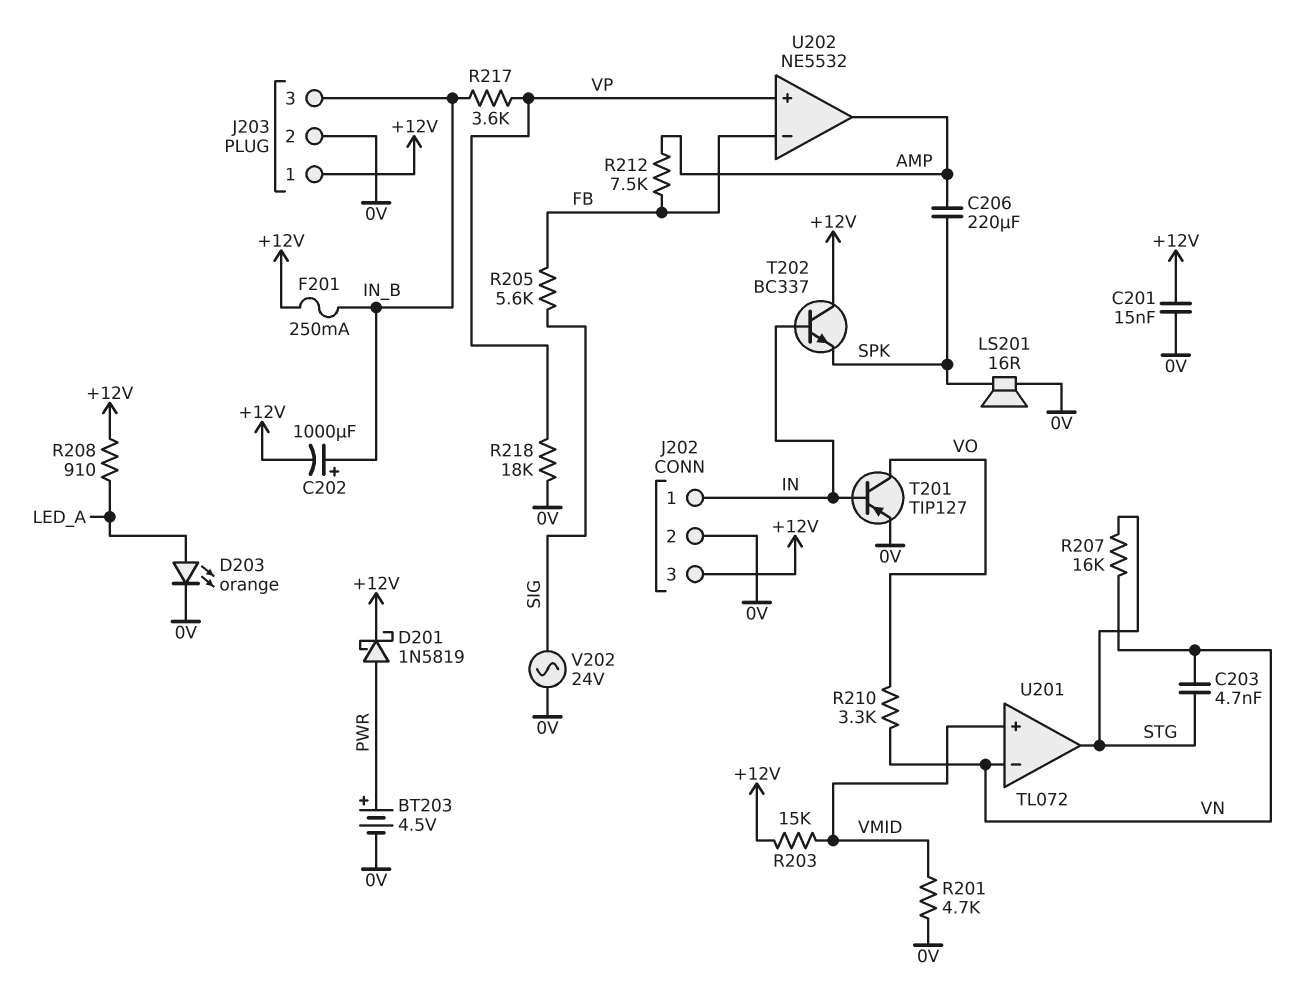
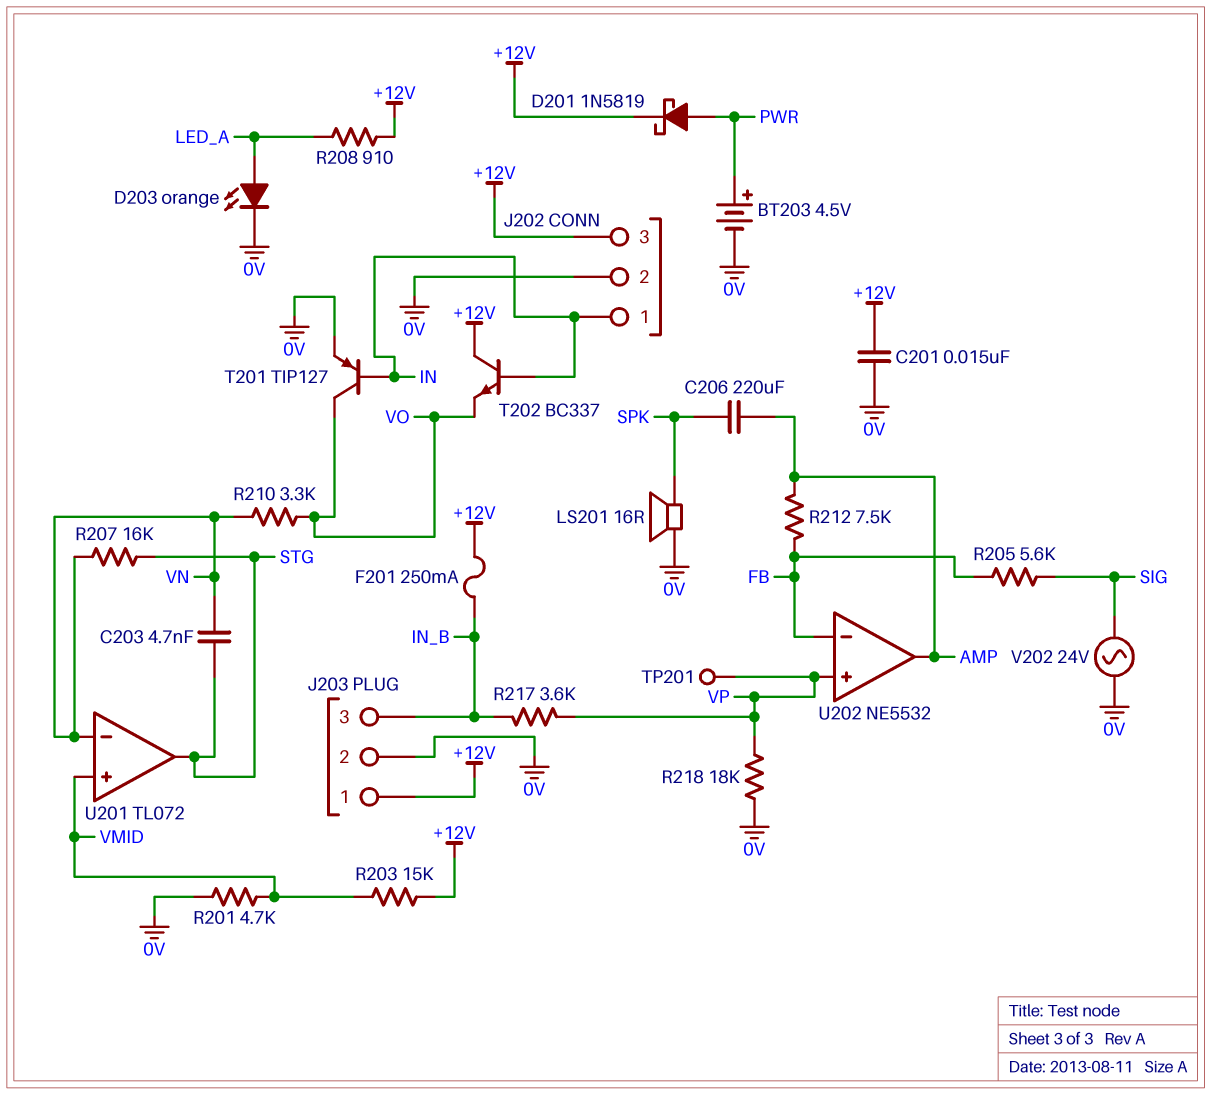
C202: 1000uF (plus IN_B, minus +12V) -> none
T202: NPN BC337 (B IN, C +12V, E SPK) -> NPN BC337 (B IN, C +12V, E VO)
TP201: none -> test point (VP)

